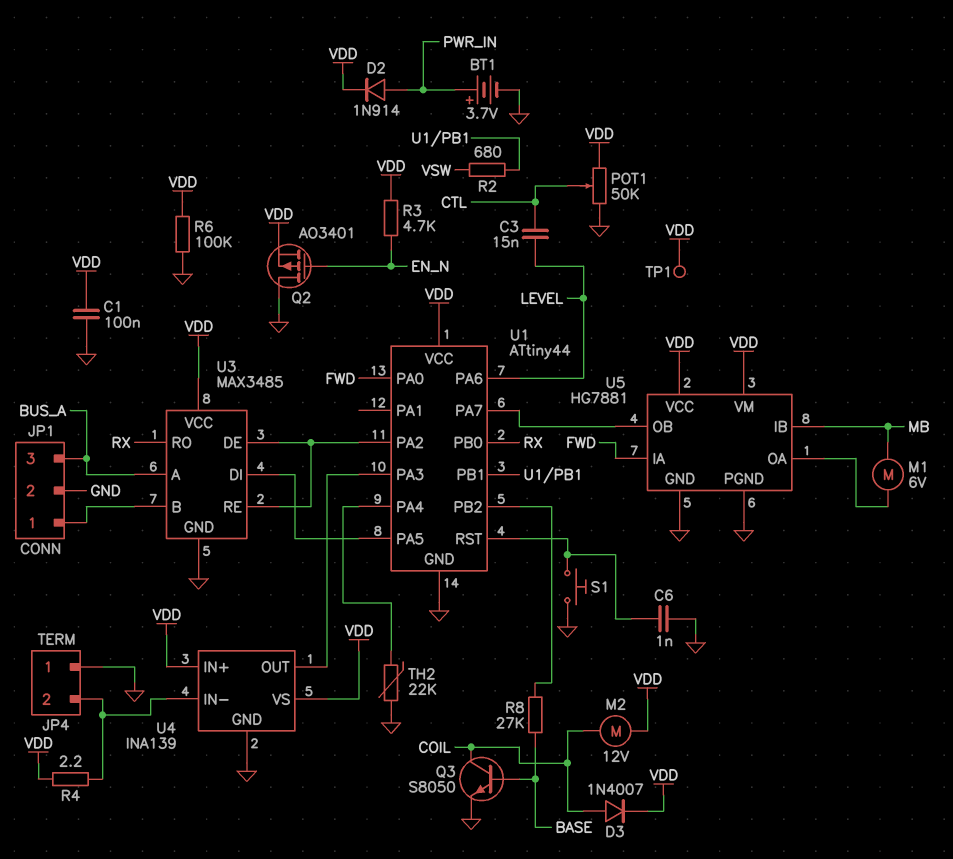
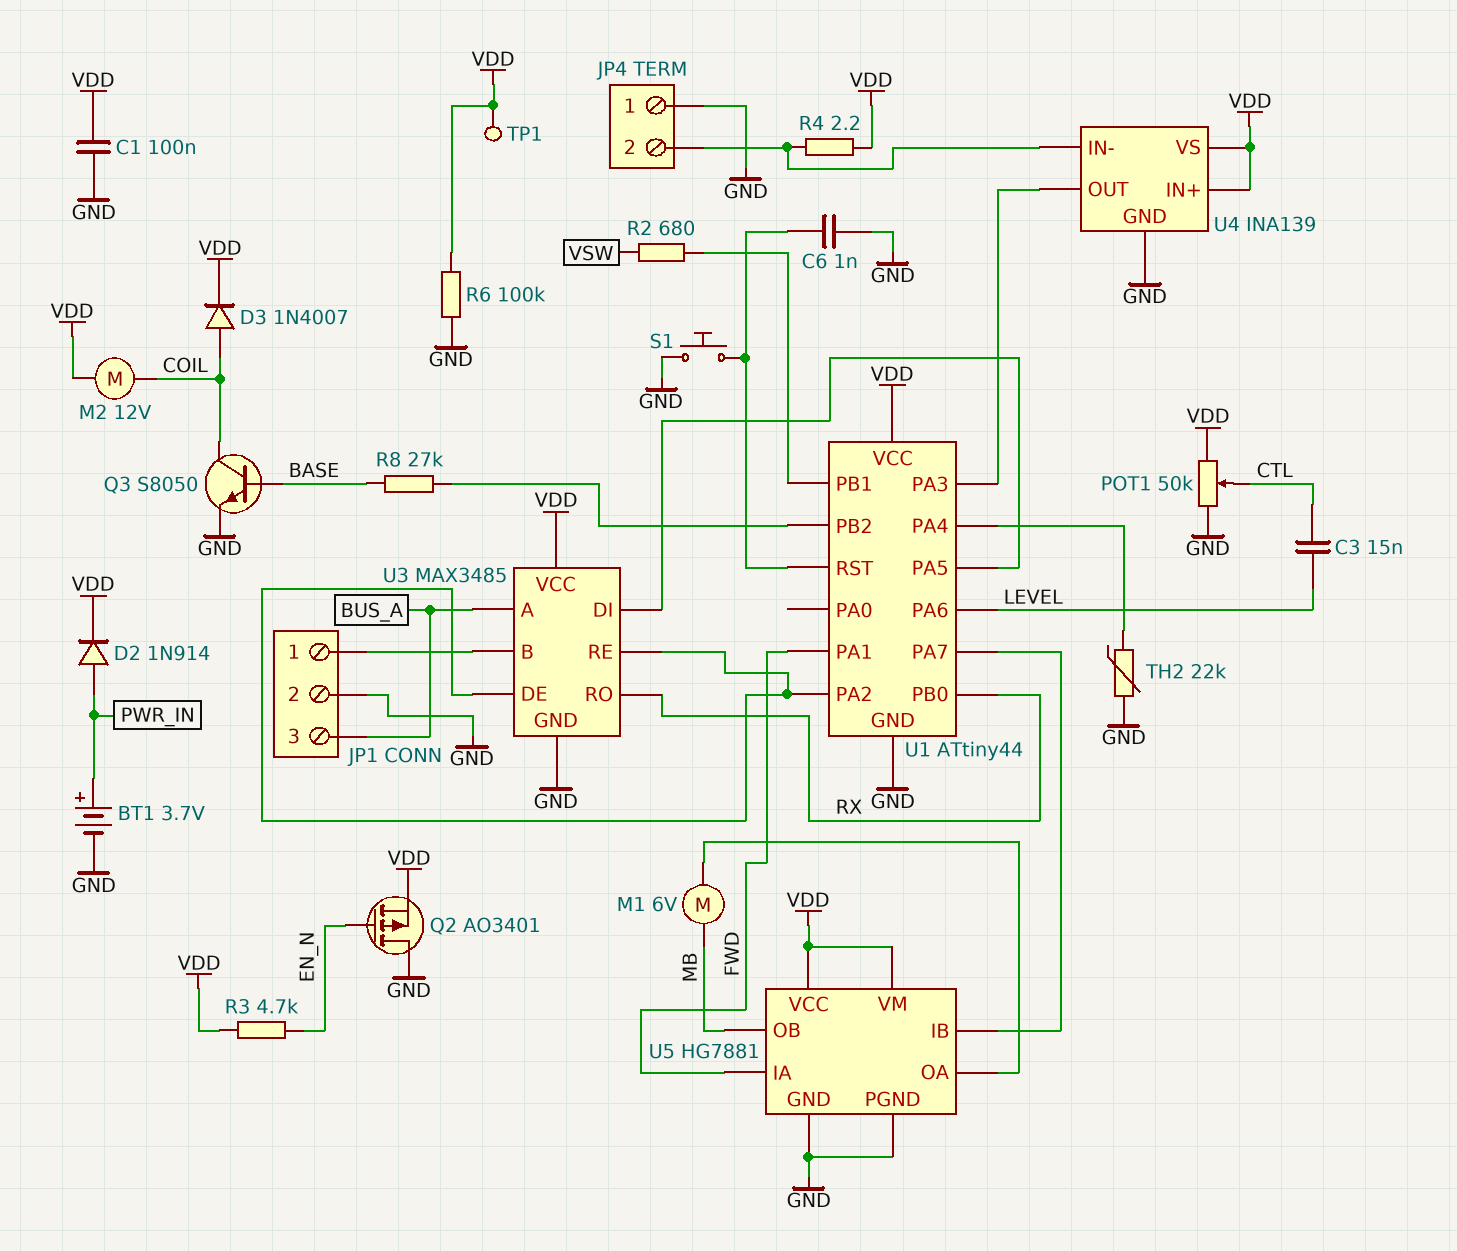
U1 pin PA0: FWD -> none
U1 pin PA1: none -> FWD
U5 pin IB: MB -> U1/PA7
U5 pin OB: U1/PA7 -> MB

